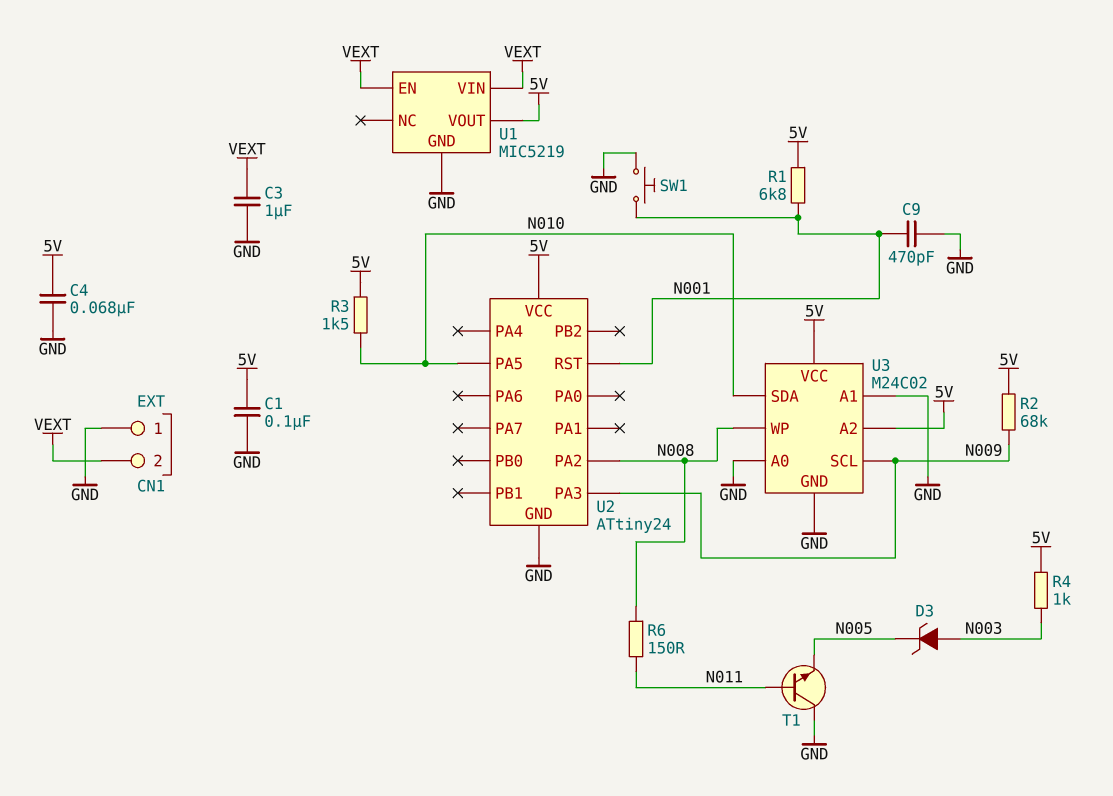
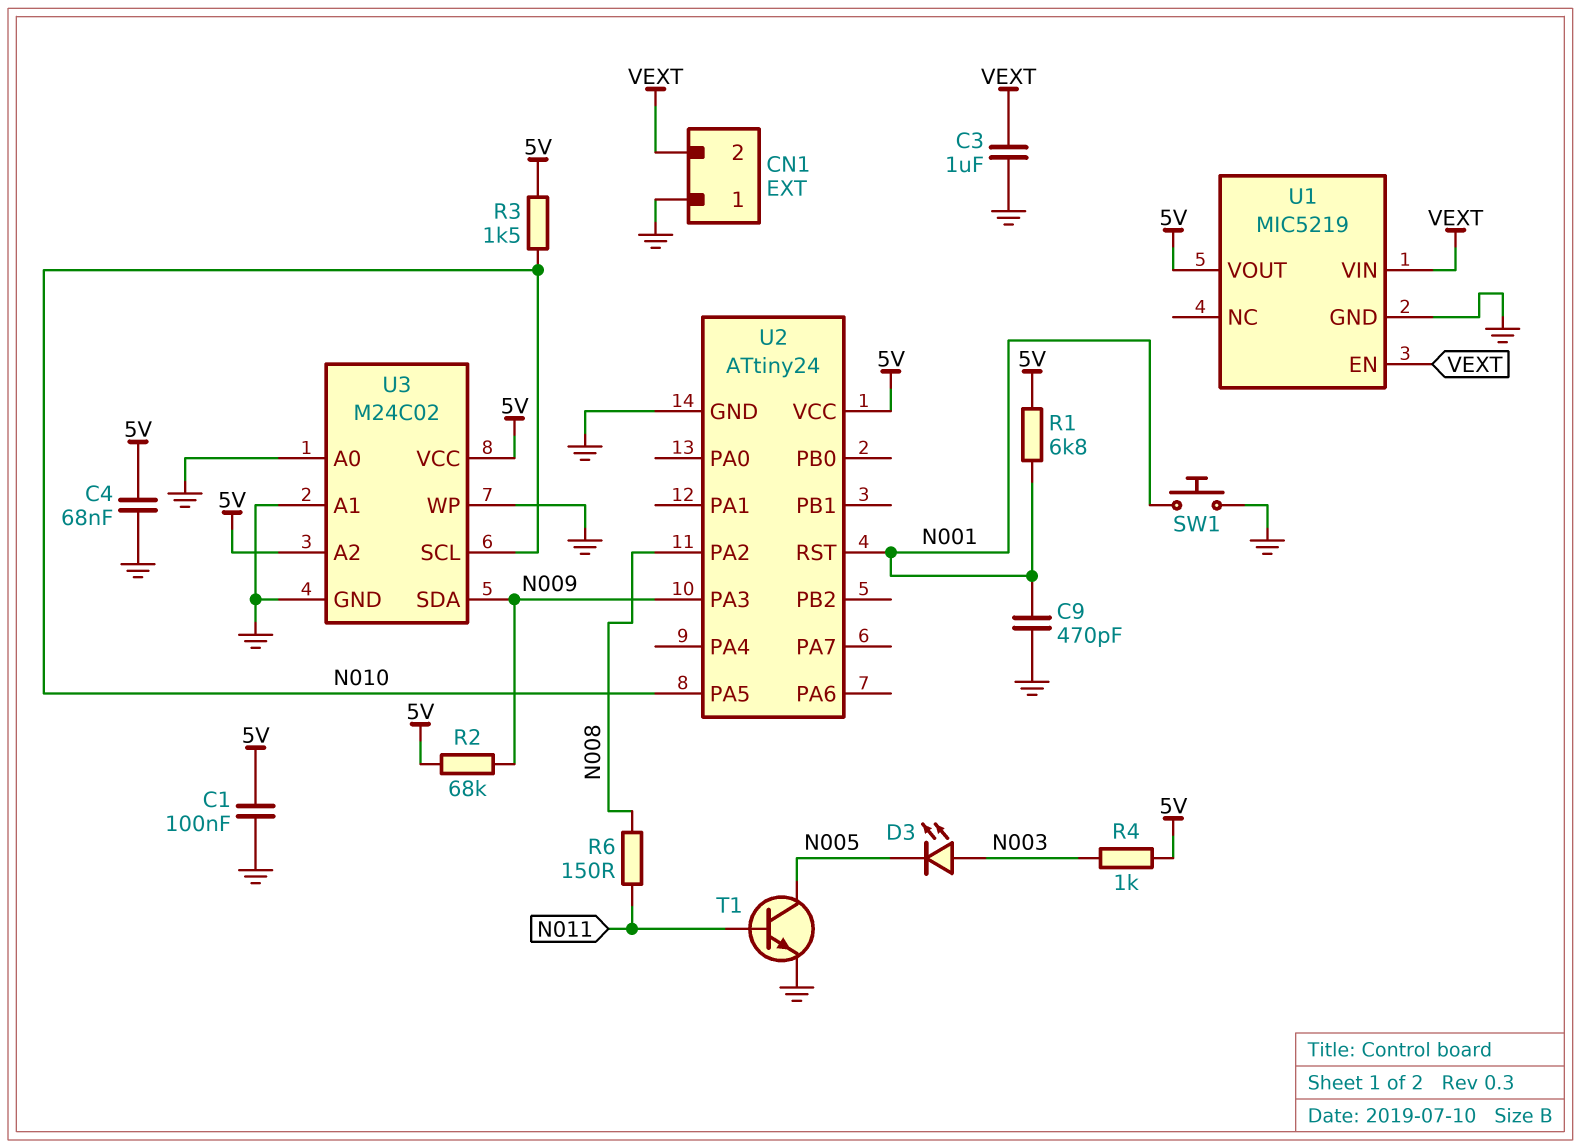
D3: zener (A N003, K N005) -> LED (A N003, K N005)
T1: NPN (B N011, C GND, E N005) -> NPN (B N011, C N005, E GND)
U3 pin SCL: N009 -> N010
U3 pin SDA: N010 -> N009
U3 pin WP: N008 -> GND

